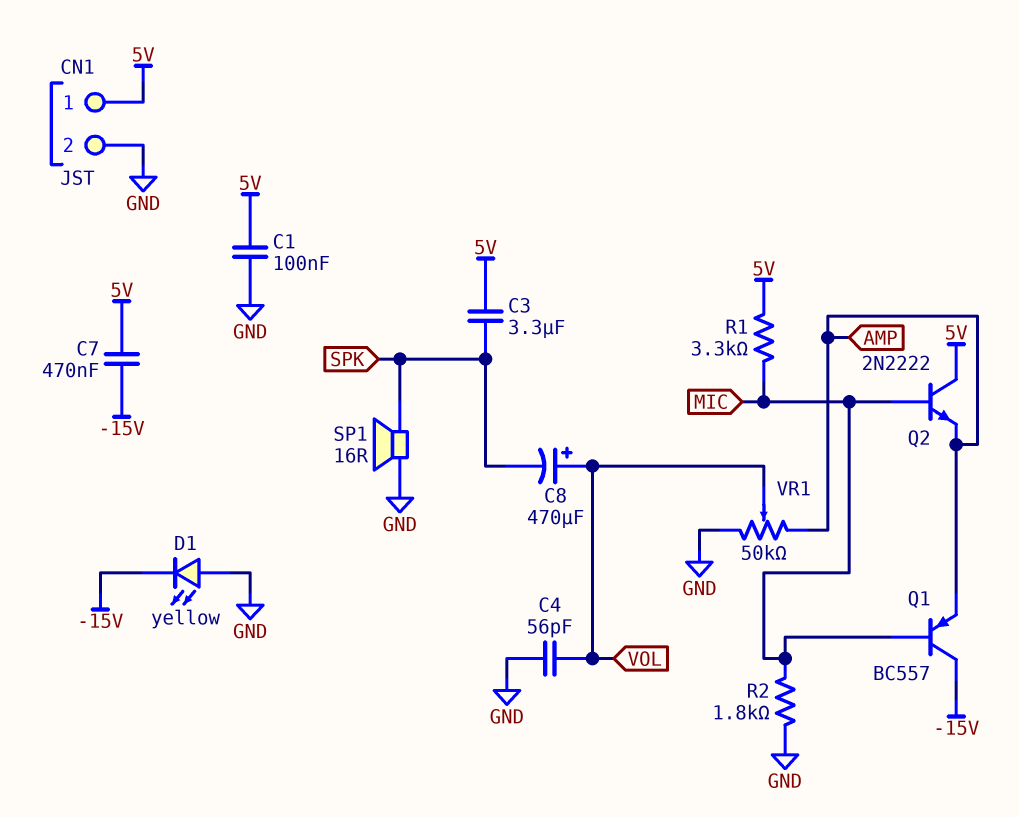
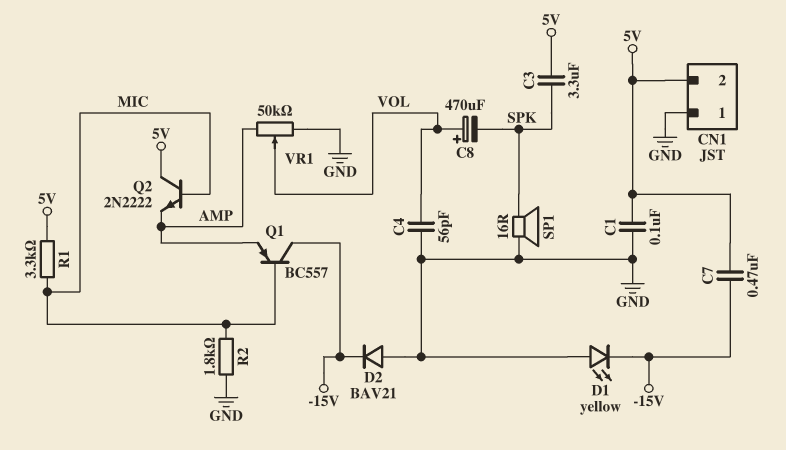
CN1 pin 1: 5V -> GND
CN1 pin 2: GND -> 5V
D2: none -> diode BAV21 (A GND, K -15V)

